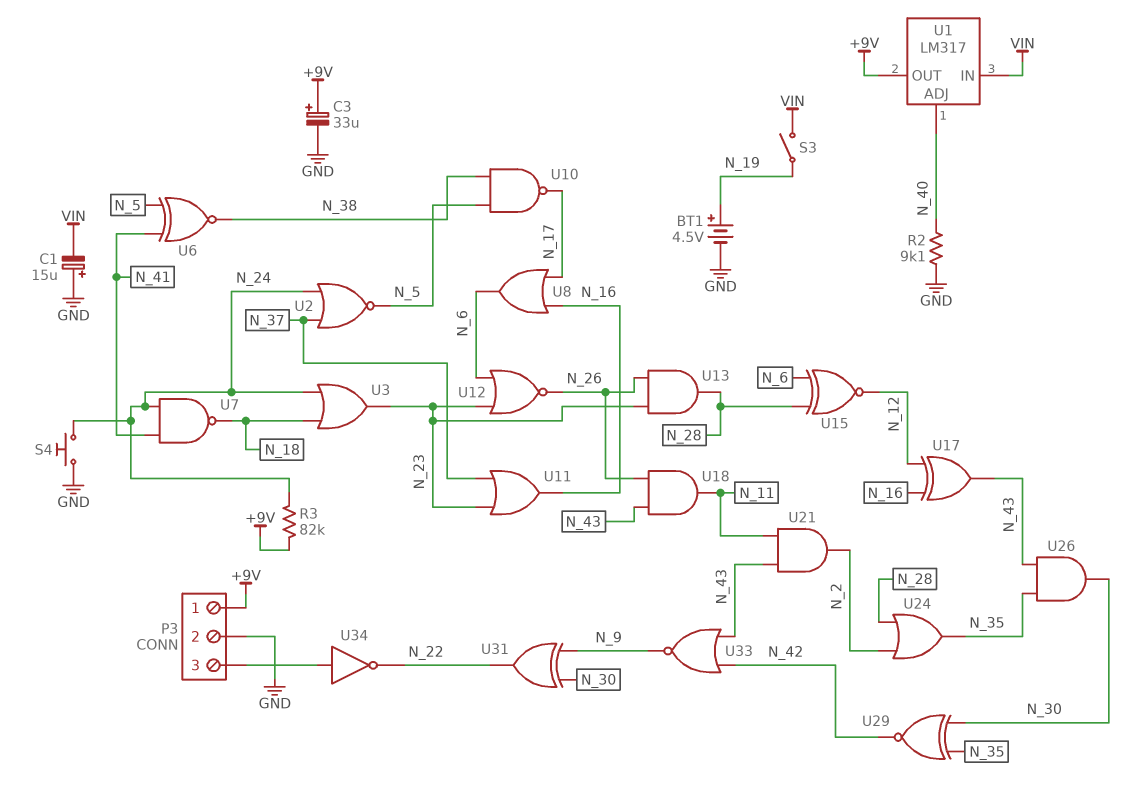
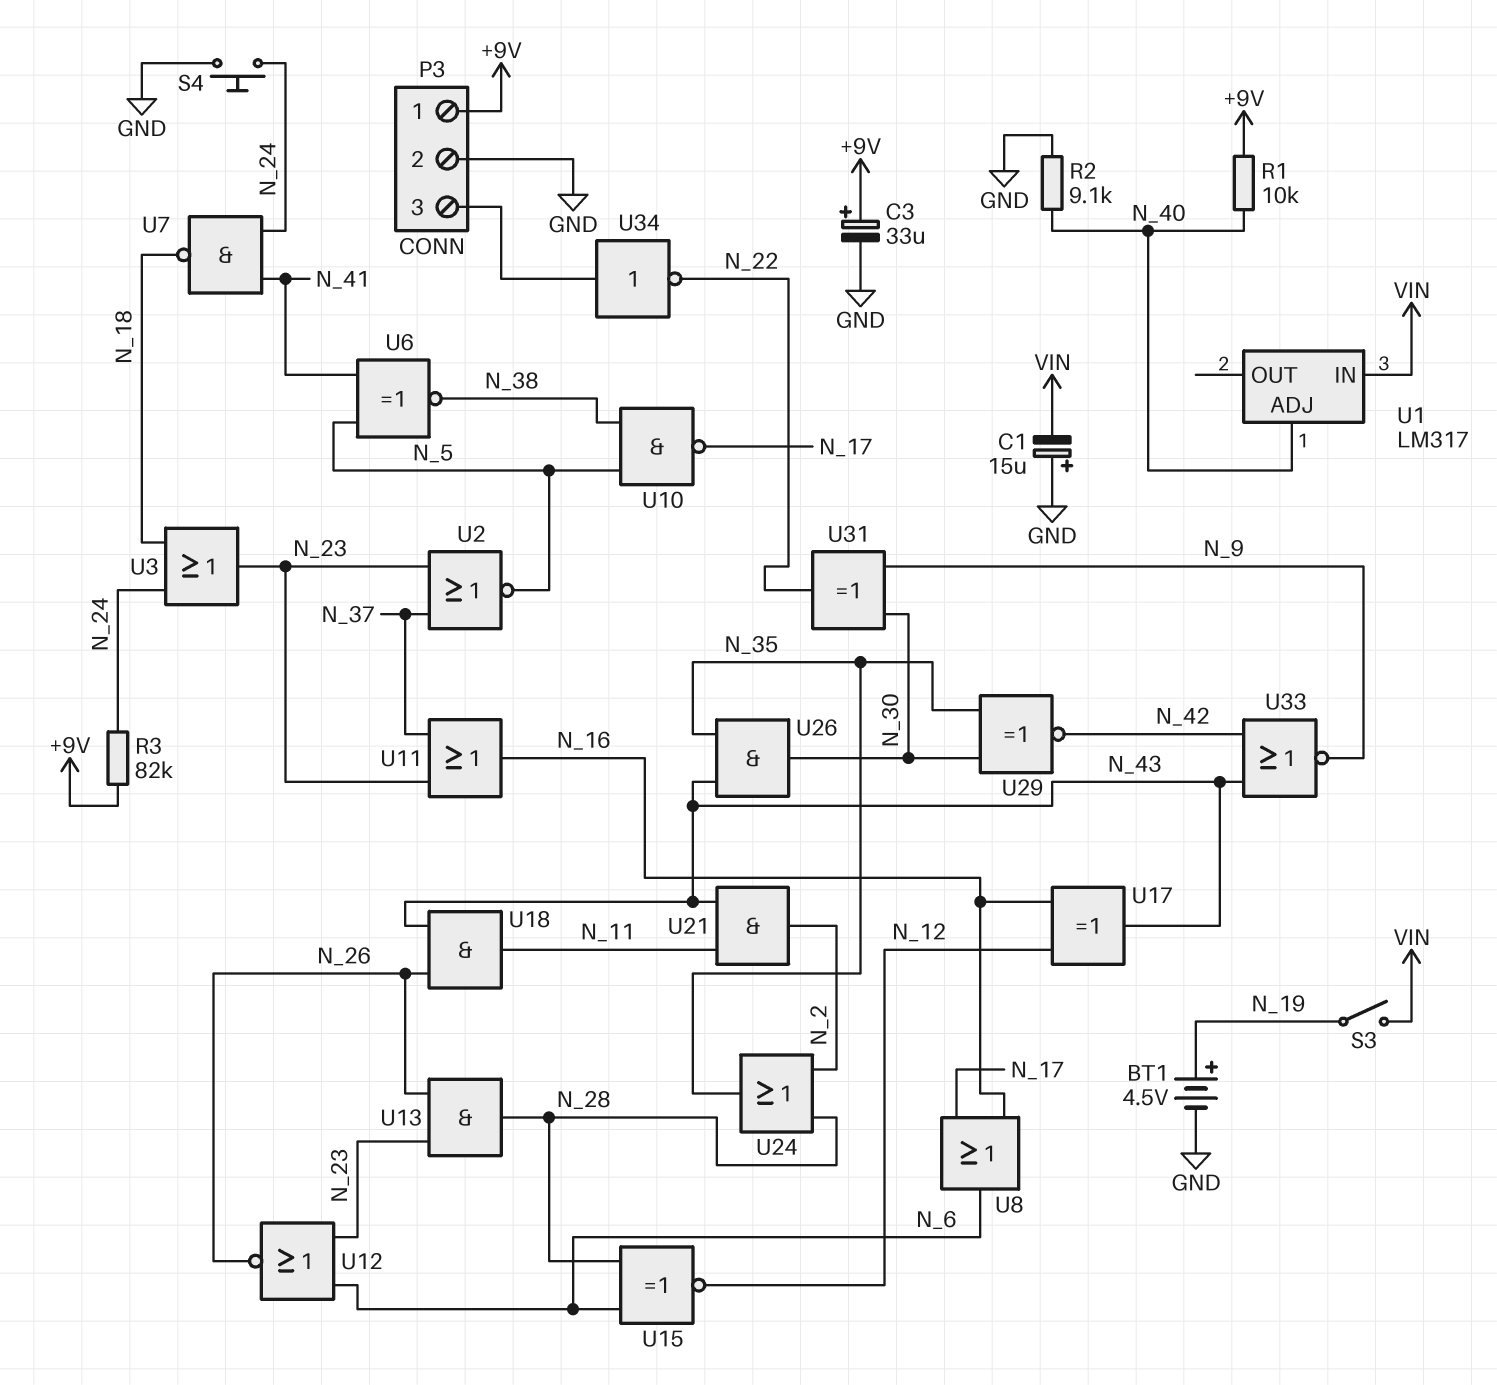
R1: none -> 10k (+9V, N_40)
U1 pin OUT: +9V -> none
U2: NOR (in N_24, in N_37, out N_5) -> NOR (in N_23, in N_37, out N_5)

